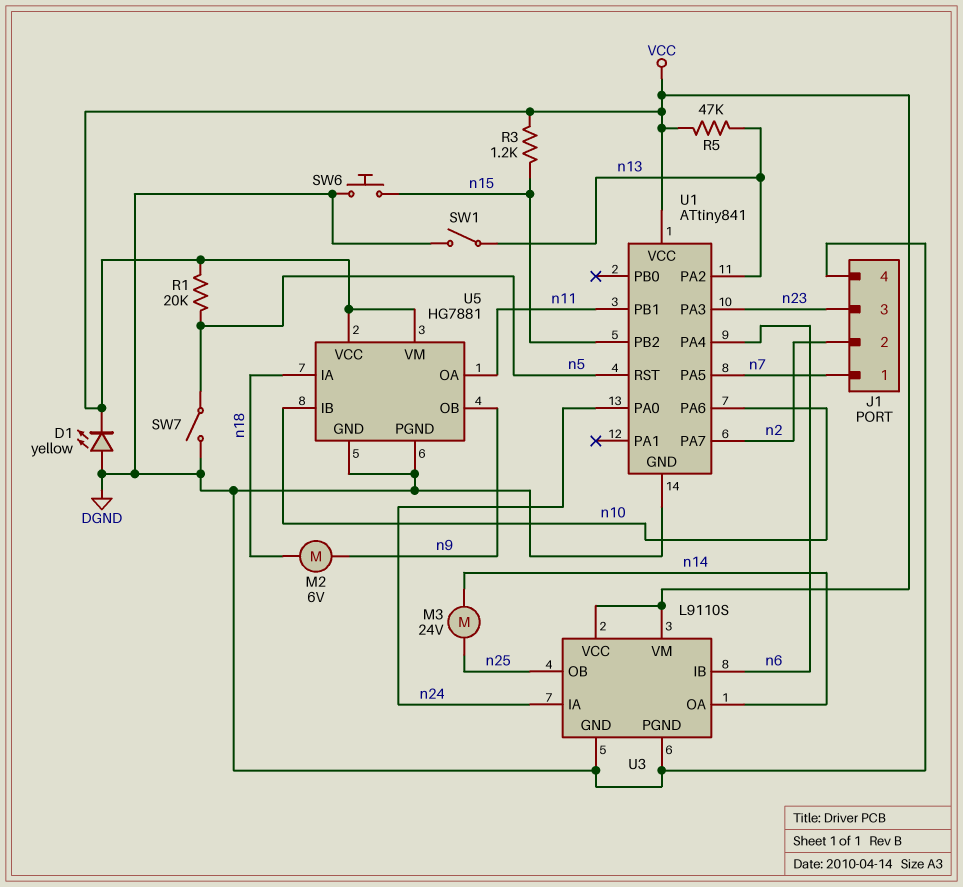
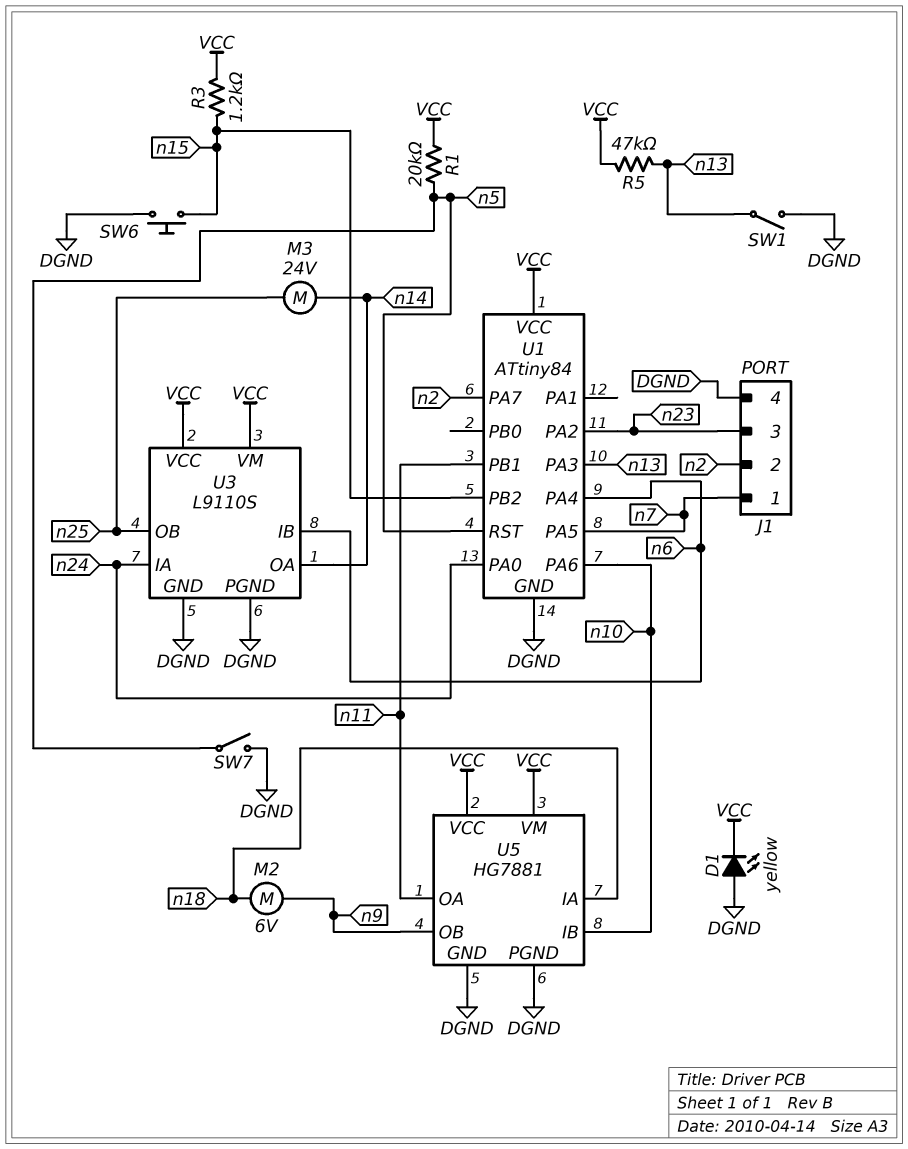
U1: ATtiny841 -> ATtiny84
U1 pin PA2: n13 -> n23
U1 pin PA3: n23 -> n13

